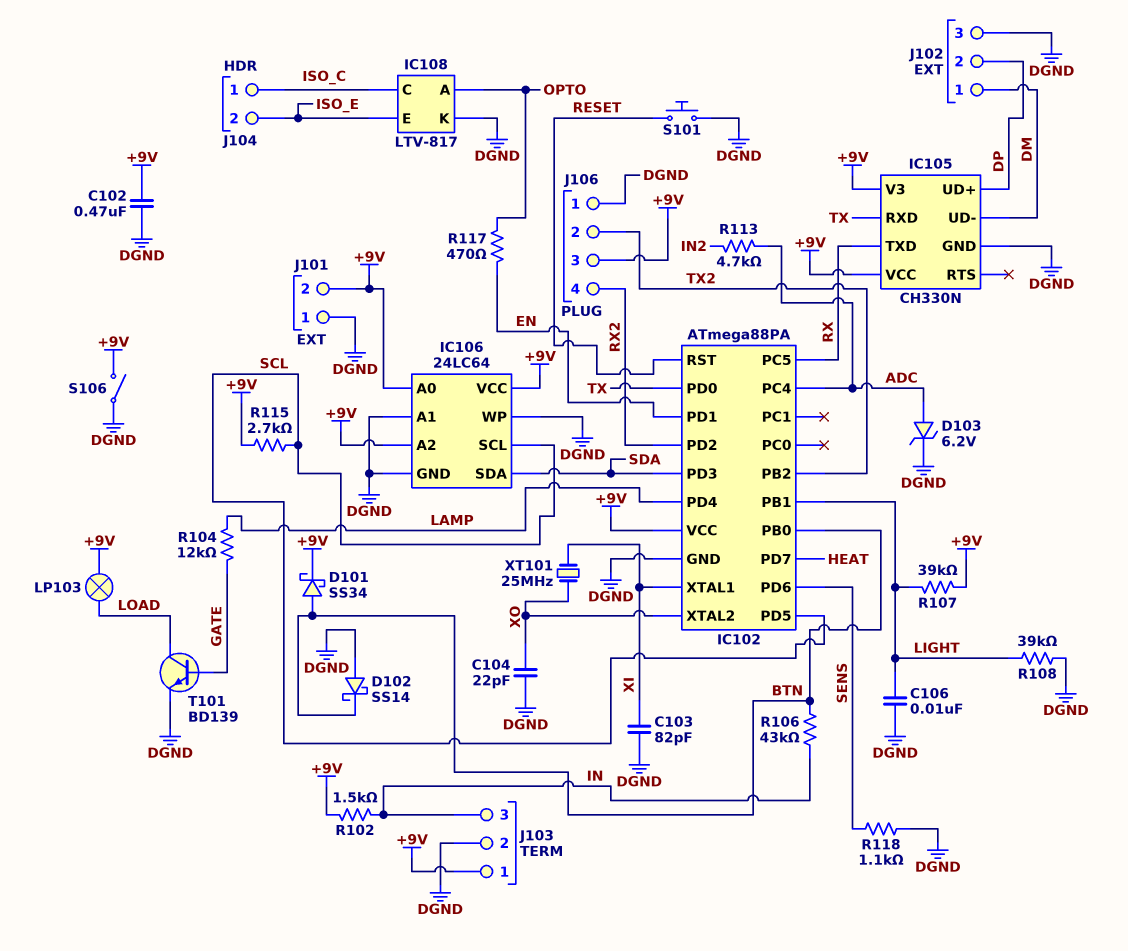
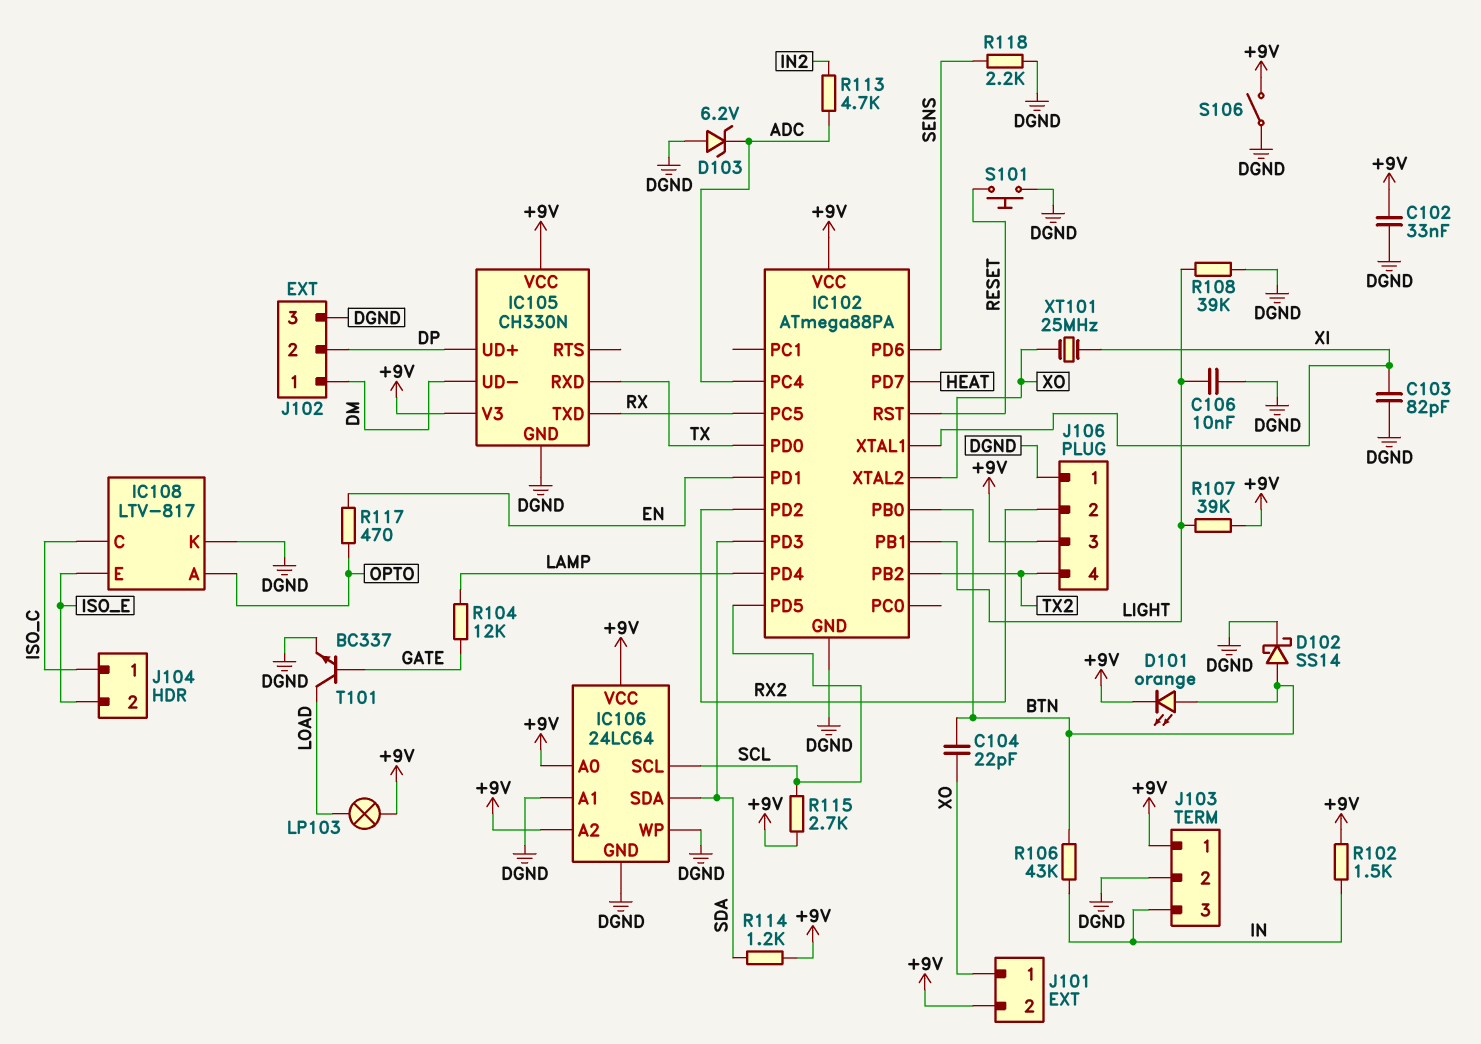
C102: 470nF (+9V, DGND) -> 33nF (+9V, DGND)
C104: 22pF (DGND, XO) -> 22pF (BTN, XO)
D101: schottky SS34 (A BTN, K +9V) -> LED orange (A BTN, K +9V)
D102: schottky SS14 (A DGND, K BTN) -> schottky SS14 (A BTN, K DGND)
D103: zener 6.2V (A ADC, K DGND) -> zener 6.2V (A DGND, K ADC)
J101 pin 1: DGND -> XO
J106 pin 2: TX2 -> RX2
J106 pin 4: RX2 -> TX2
R114: none -> 1.2k (+9V, SDA)
R118: 1.1k (DGND, SENS) -> 2.2k (DGND, SENS)
T101: NPN BD139 (B GATE, C LOAD, E DGND) -> NPN BC337 (B GATE, C LOAD, E DGND)

